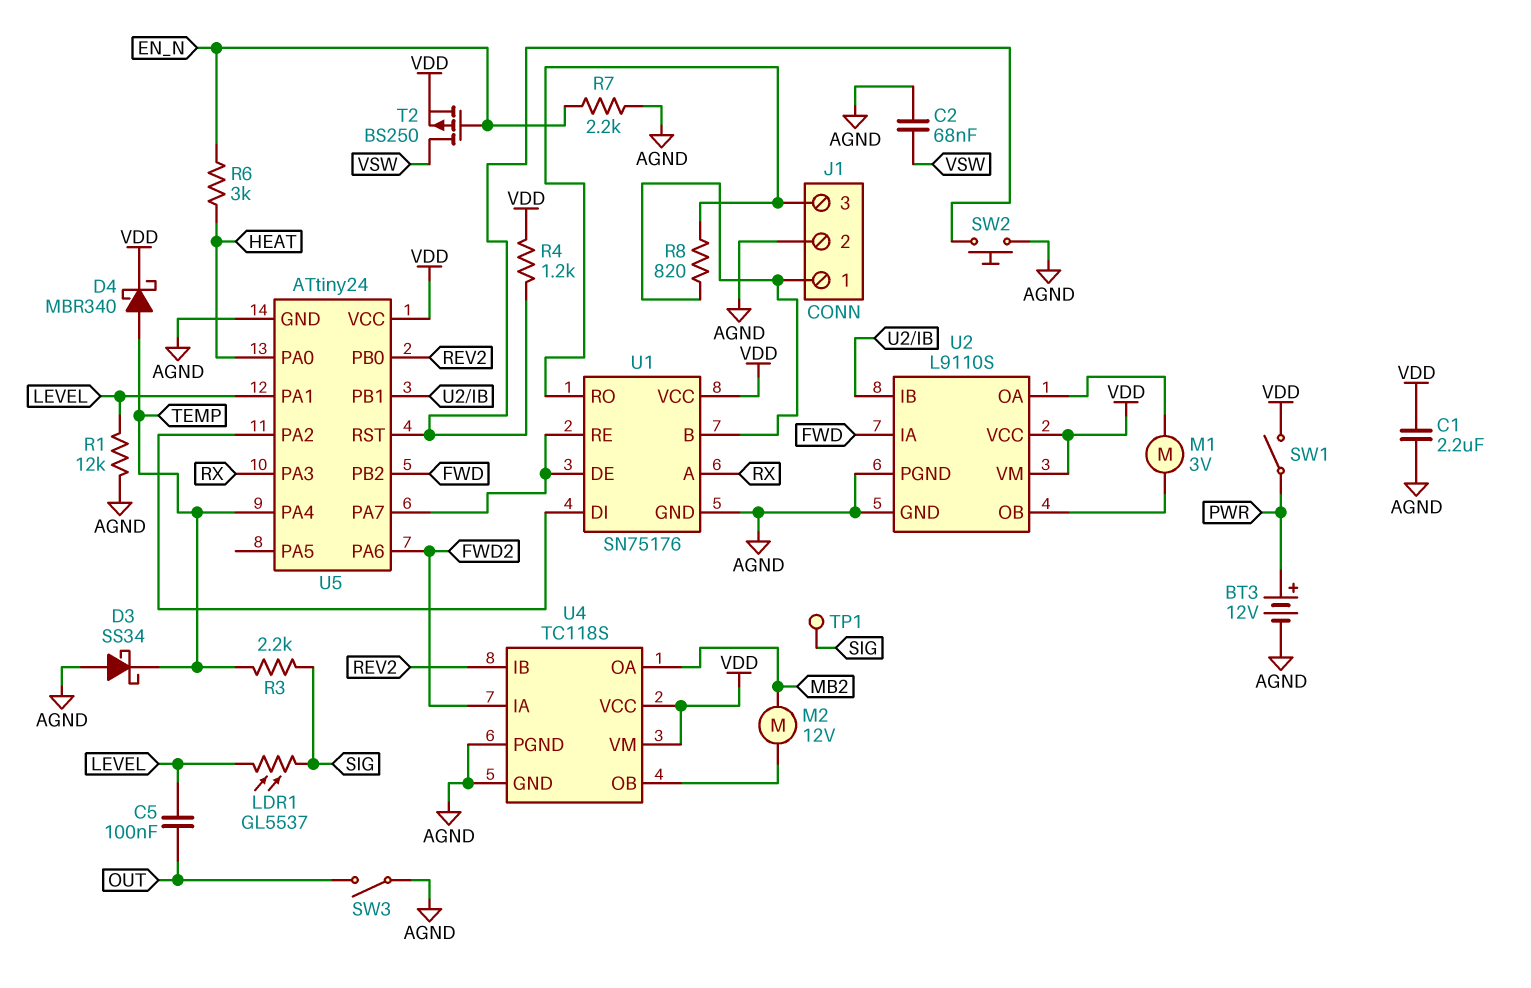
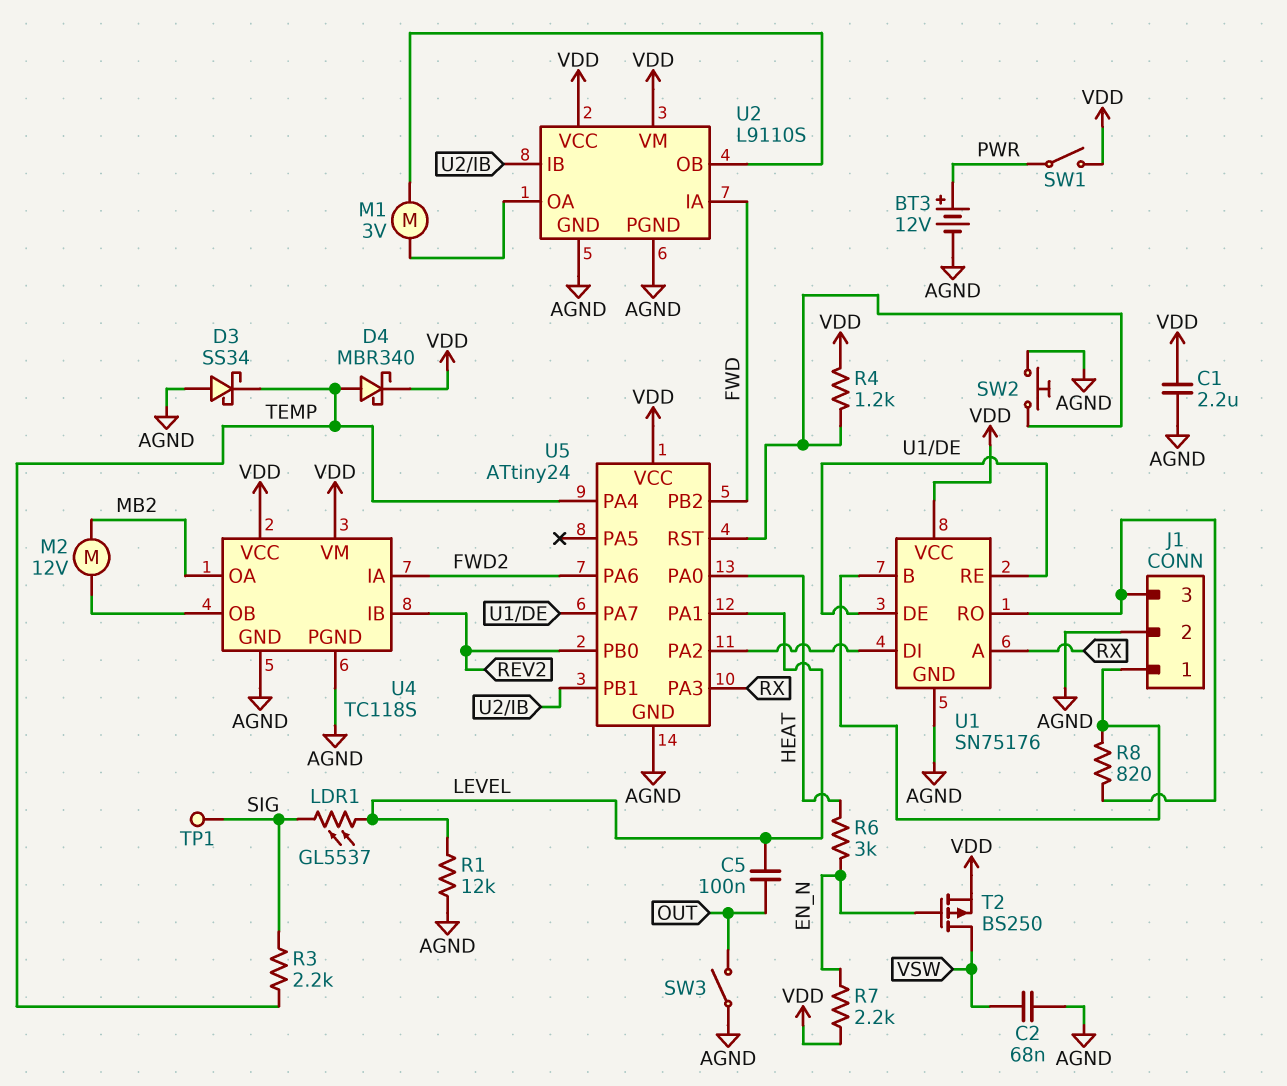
R7: 2.2k (AGND, EN_N) -> 2.2k (EN_N, VDD)

